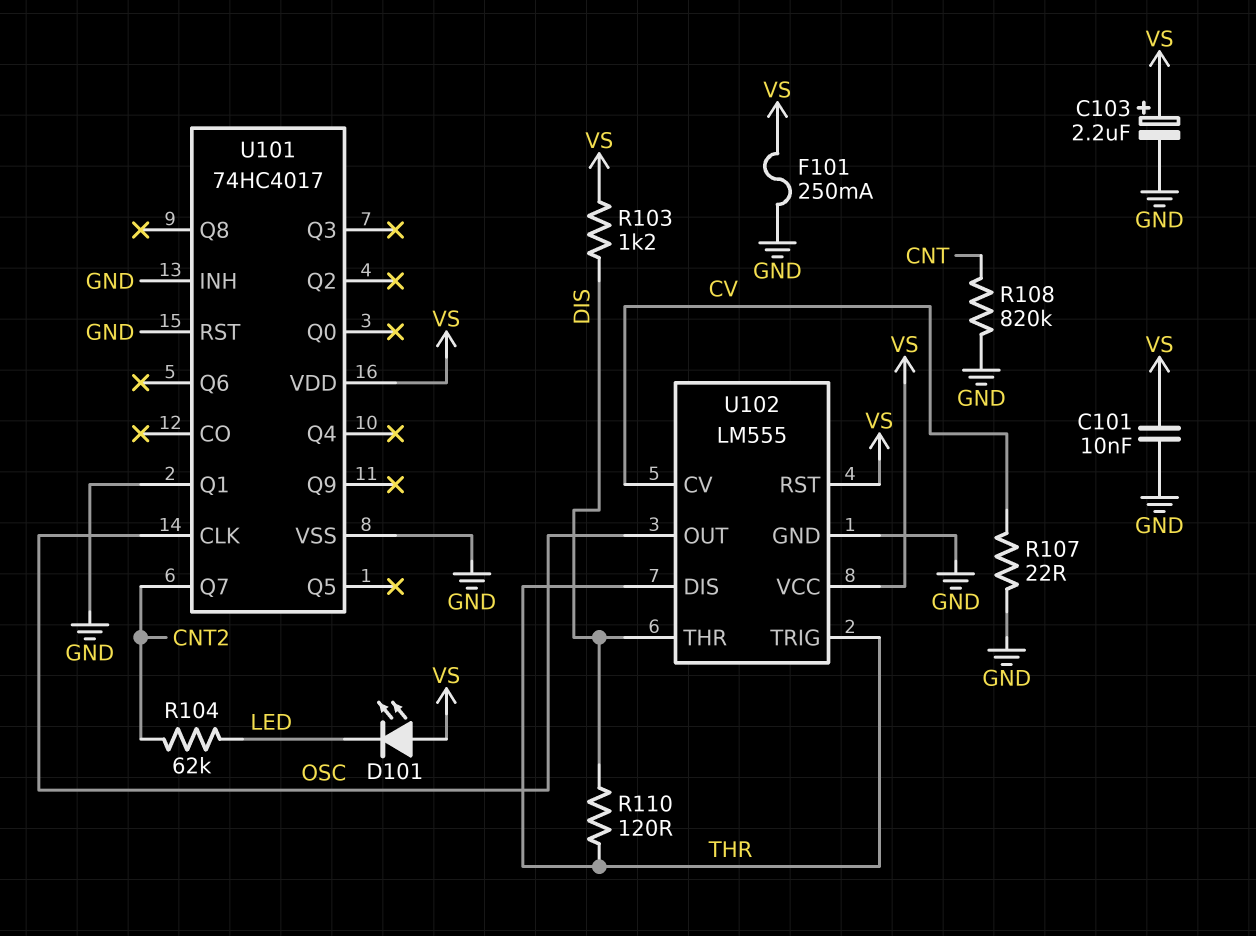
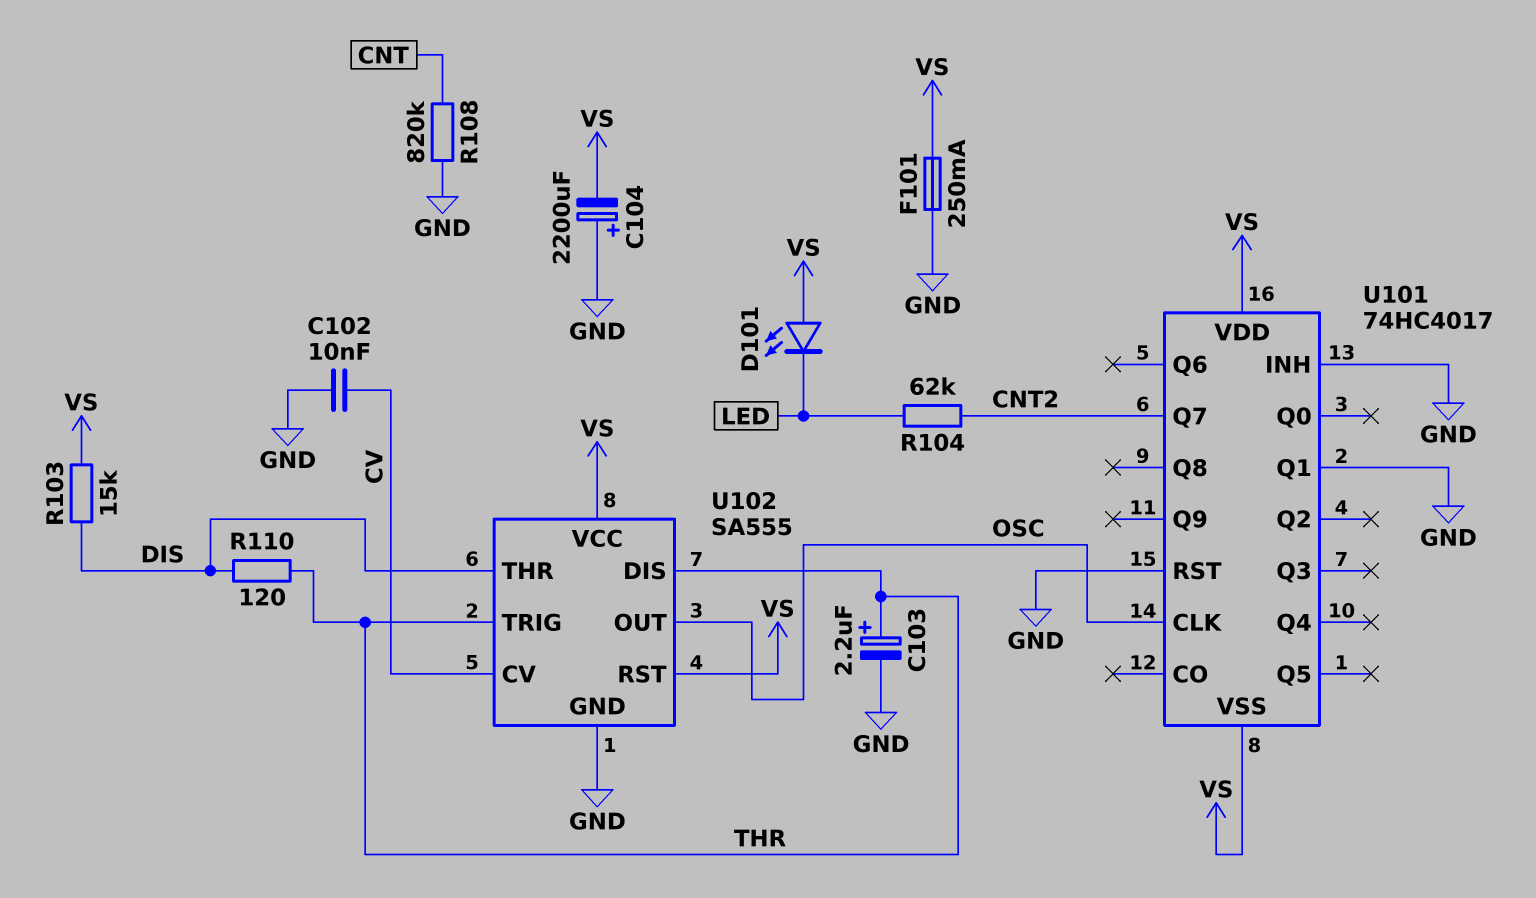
C101: 10nF (GND, VS) -> none
C102: none -> 10nF (CV, GND)
C103: 2.2uF (plus VS, minus GND) -> 2.2uF (plus THR, minus GND)
C104: none -> 2200uF (plus GND, minus VS)
R103: 1.2k (DIS, VS) -> 15k (DIS, VS)
R107: 22 (CV, GND) -> none
U101 pin VSS: GND -> VS
U102: LM555 -> SA555

